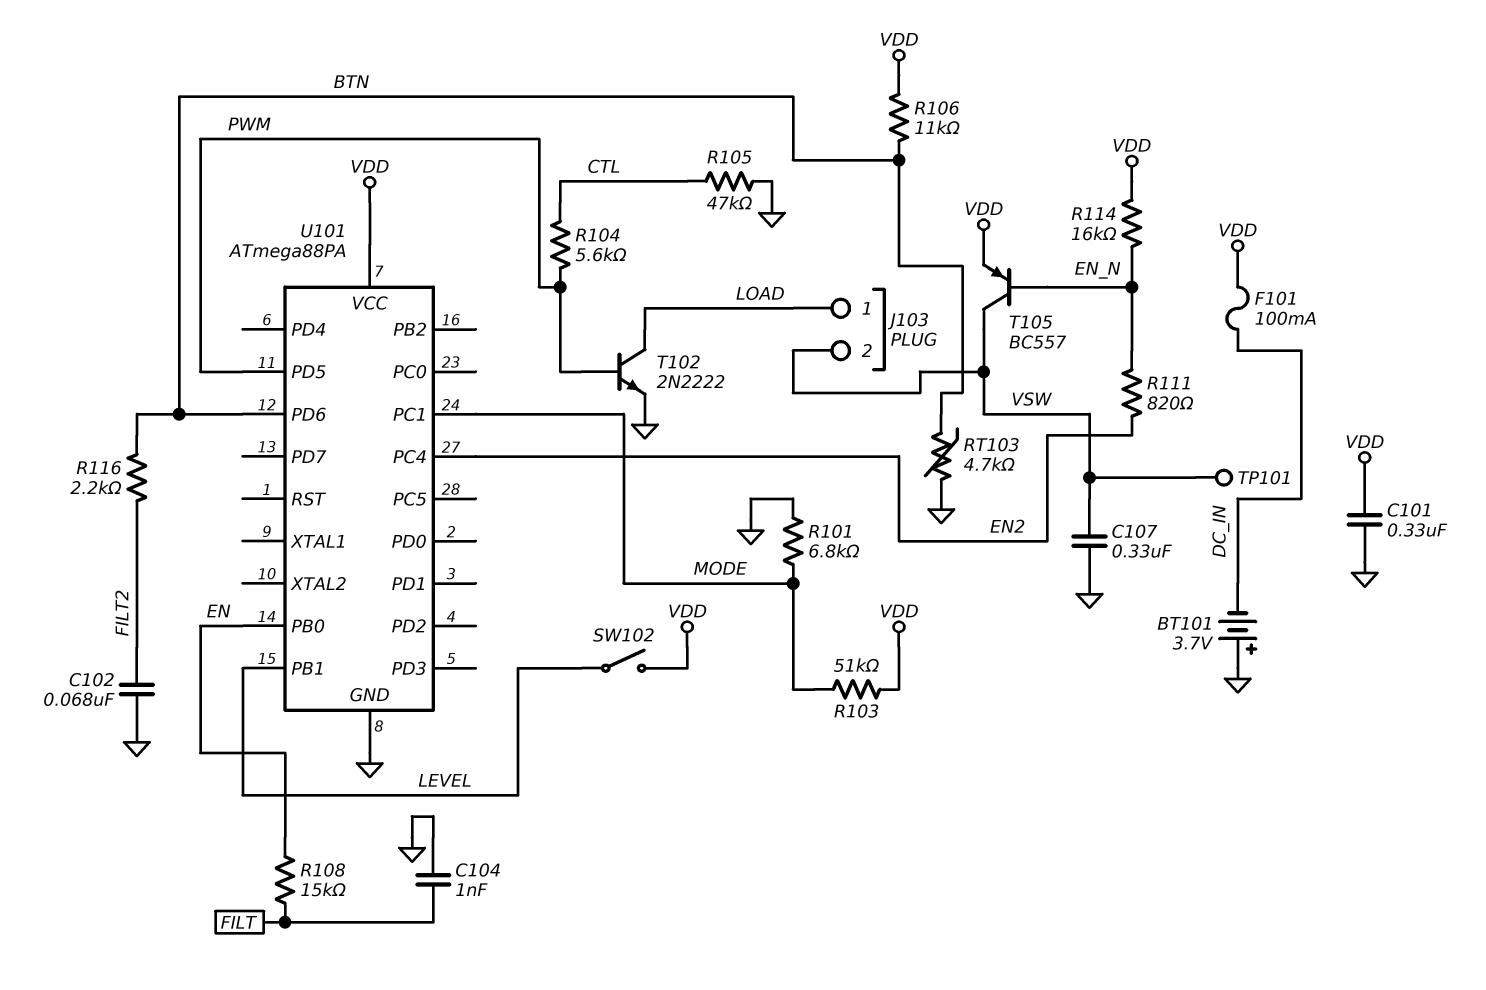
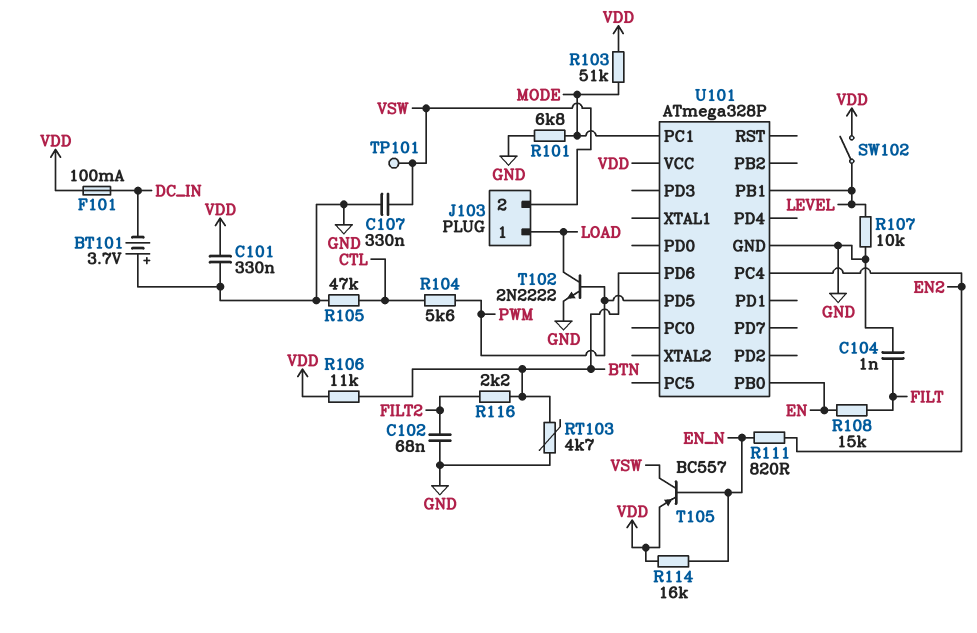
R107: none -> 10k (GND, LEVEL)
U101: ATmega88PA -> ATmega328P

